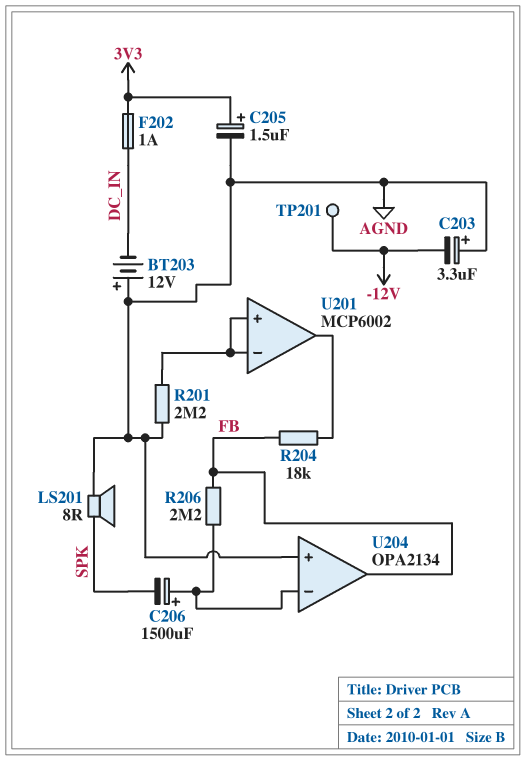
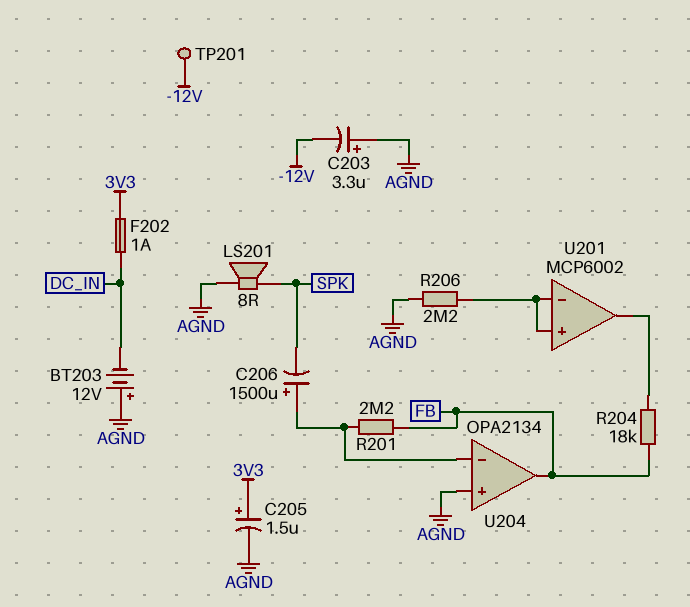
R201: 2.2M (AGND, U201/in+) -> 2.2M (FB, U204/in-)
R206: 2.2M (FB, U204/in-) -> 2.2M (AGND, U201/in+)

